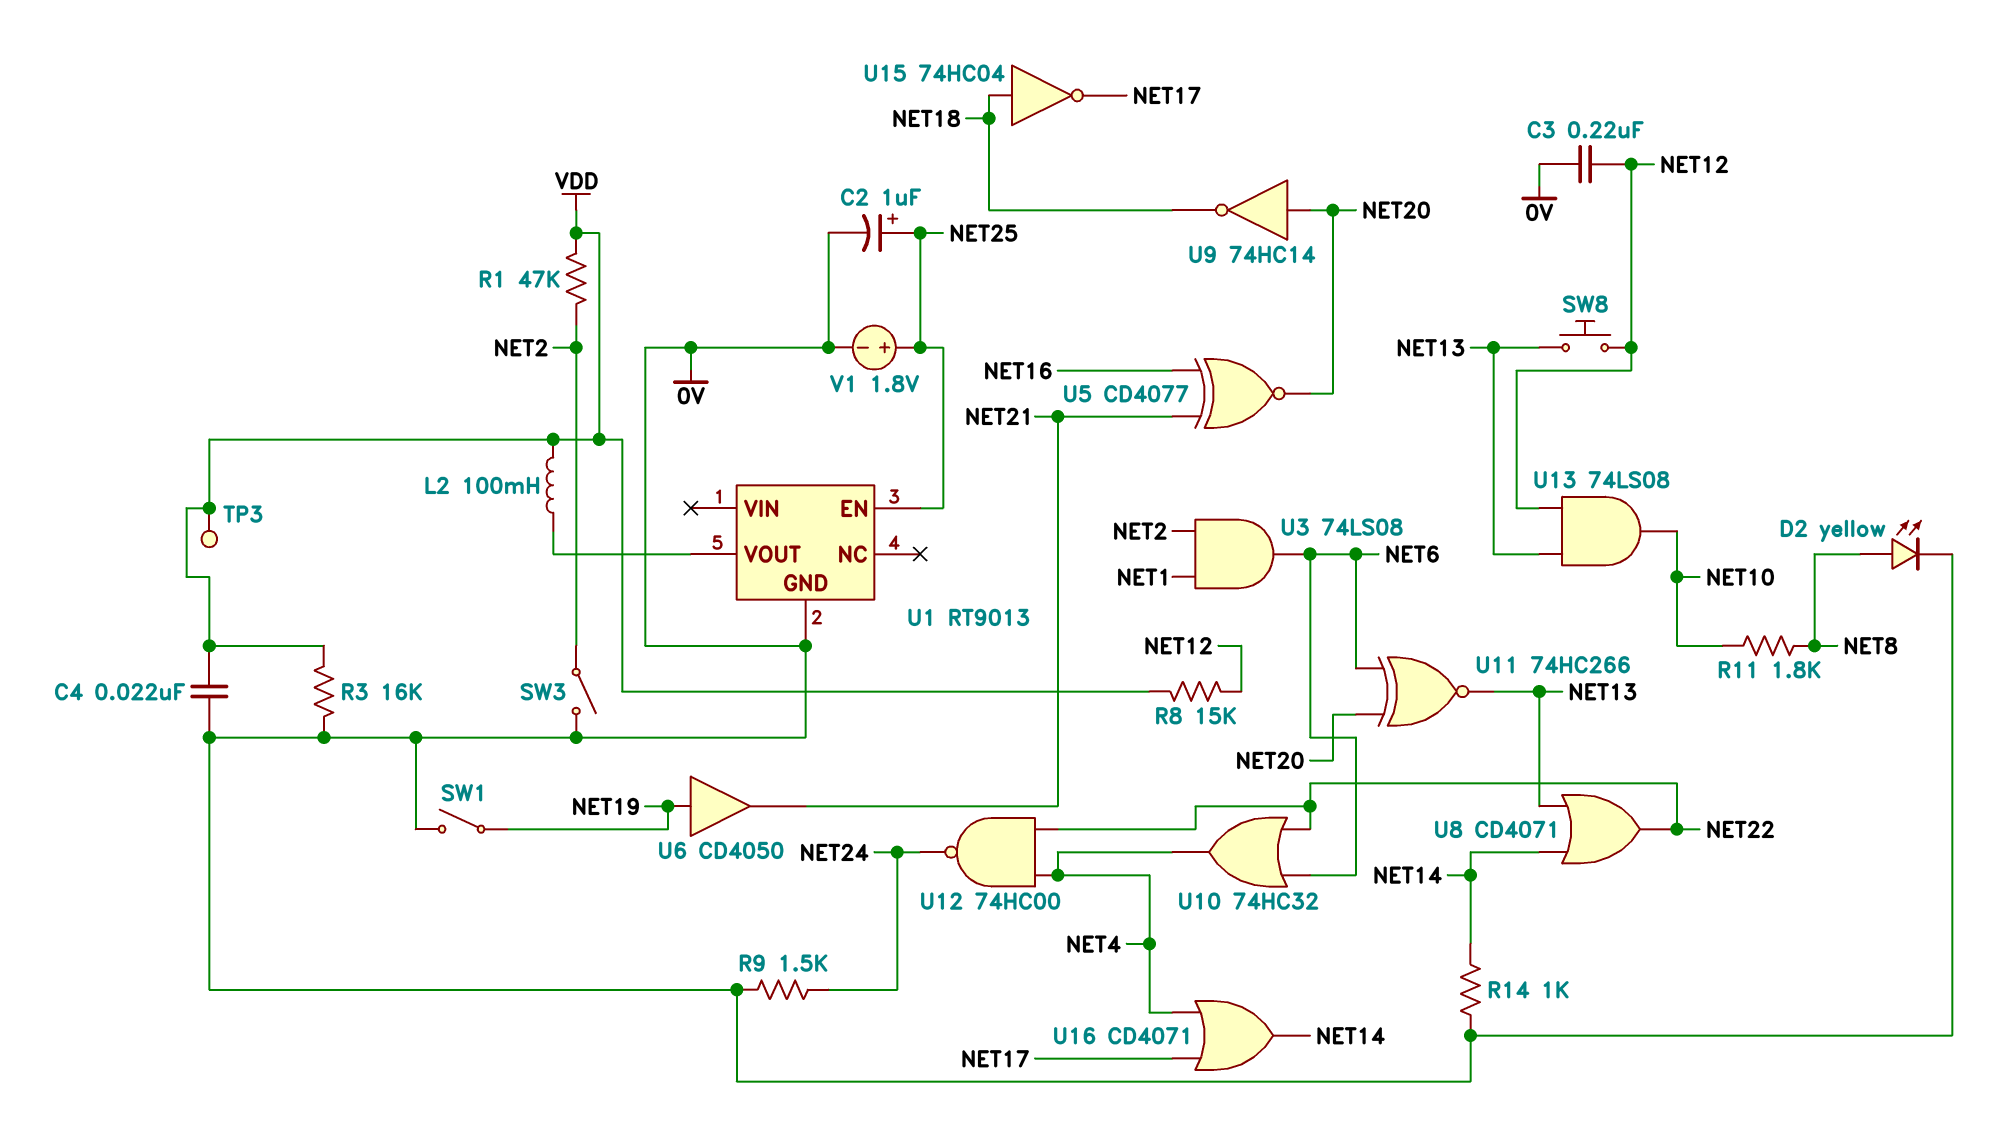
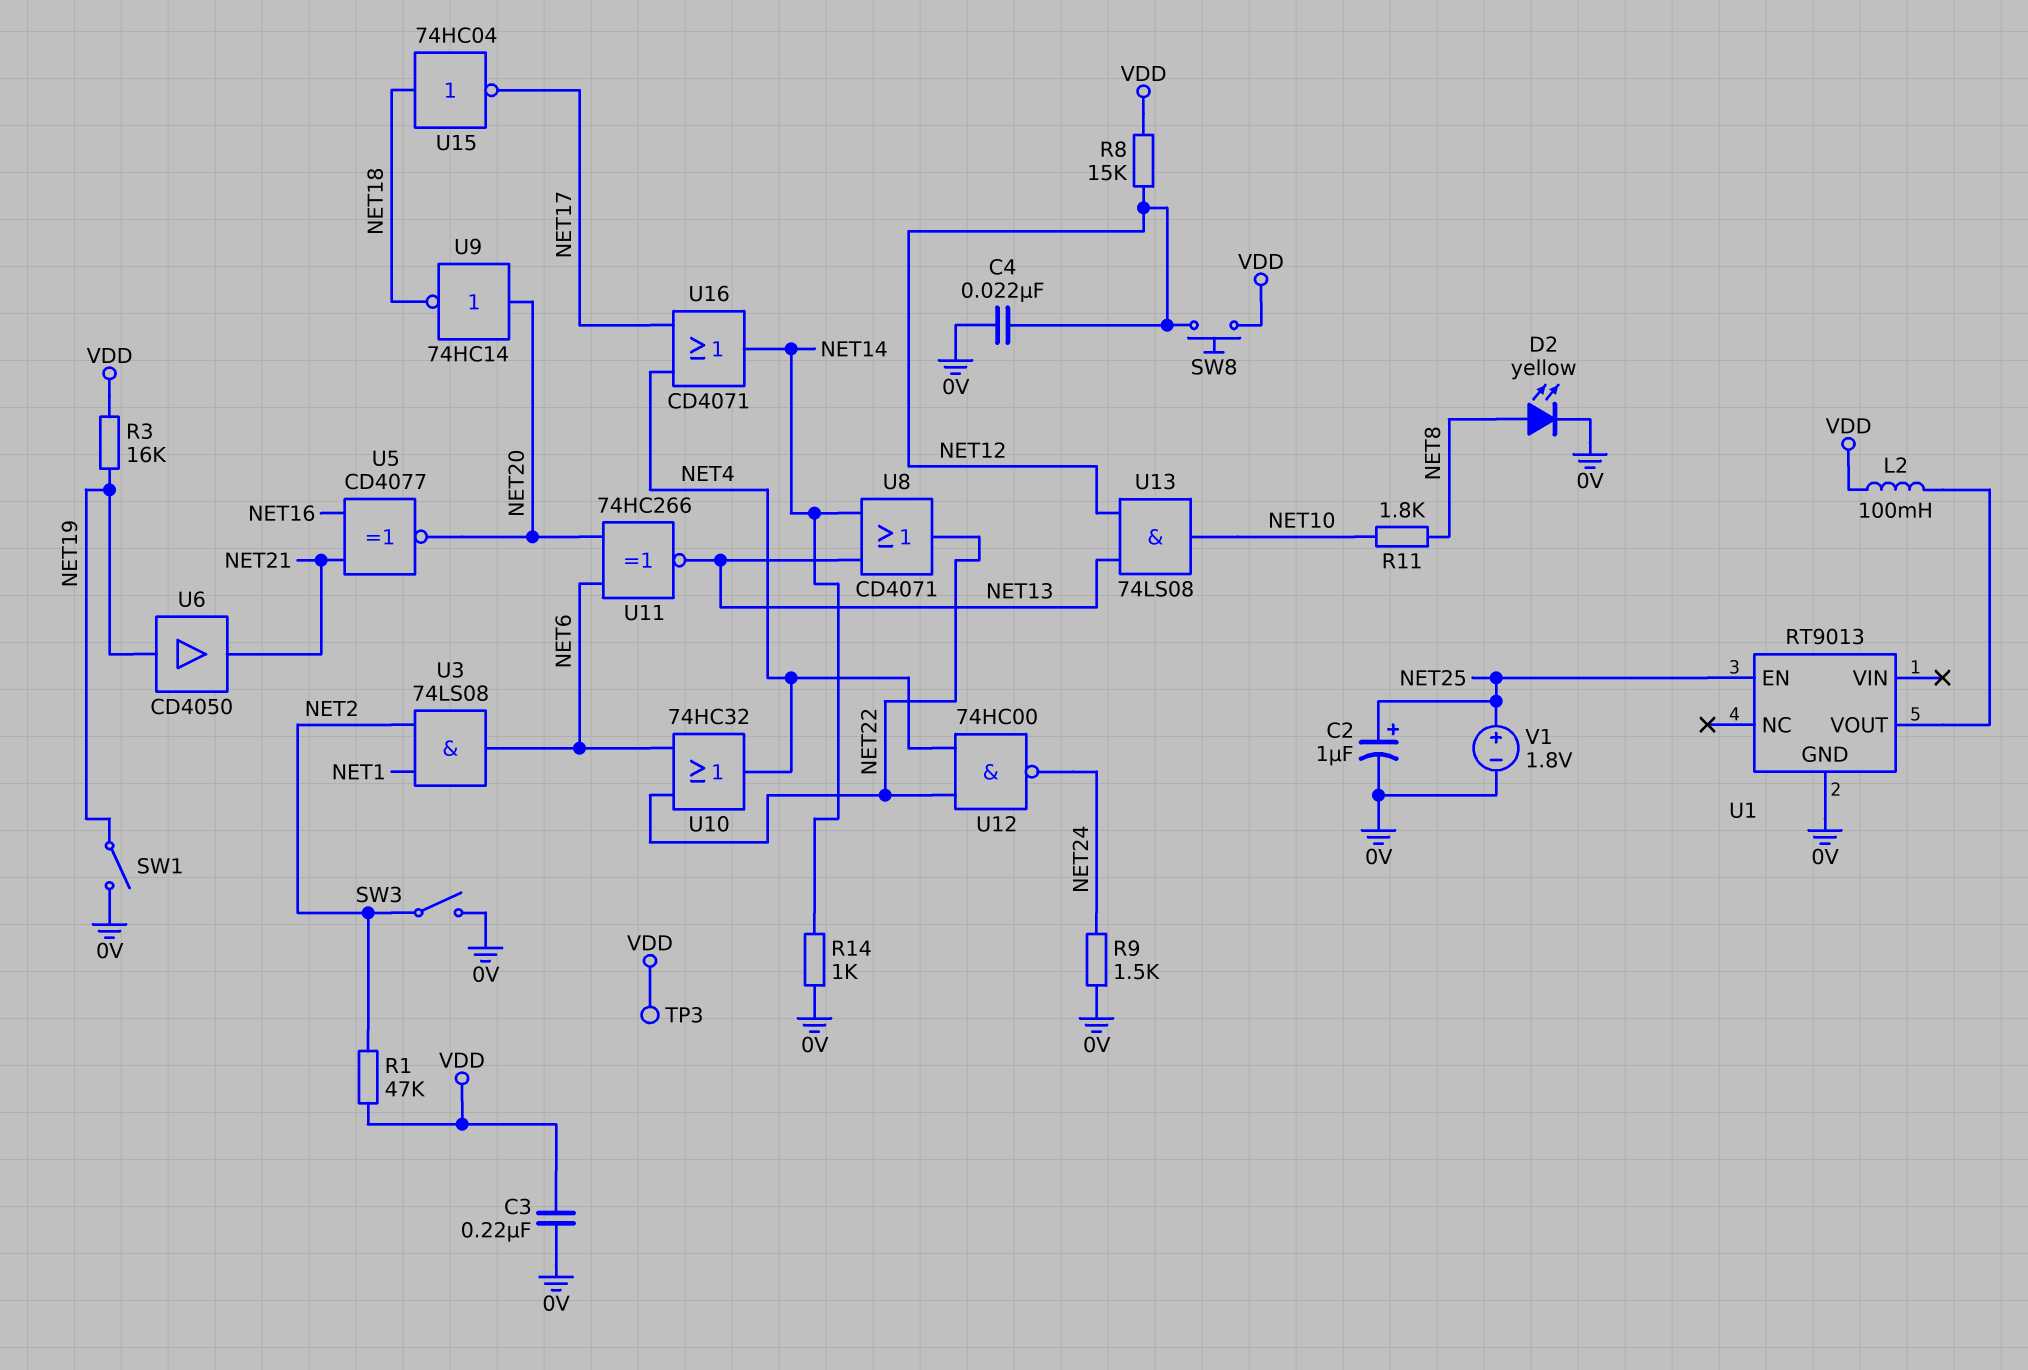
C3: 220nF (0V, NET12) -> 220nF (0V, VDD)
C4: 22nF (0V, VDD) -> 22nF (0V, NET12)
R3: 16k (0V, VDD) -> 16k (NET19, VDD)
SW8: button (NET12, NET13) -> button (NET12, VDD)

